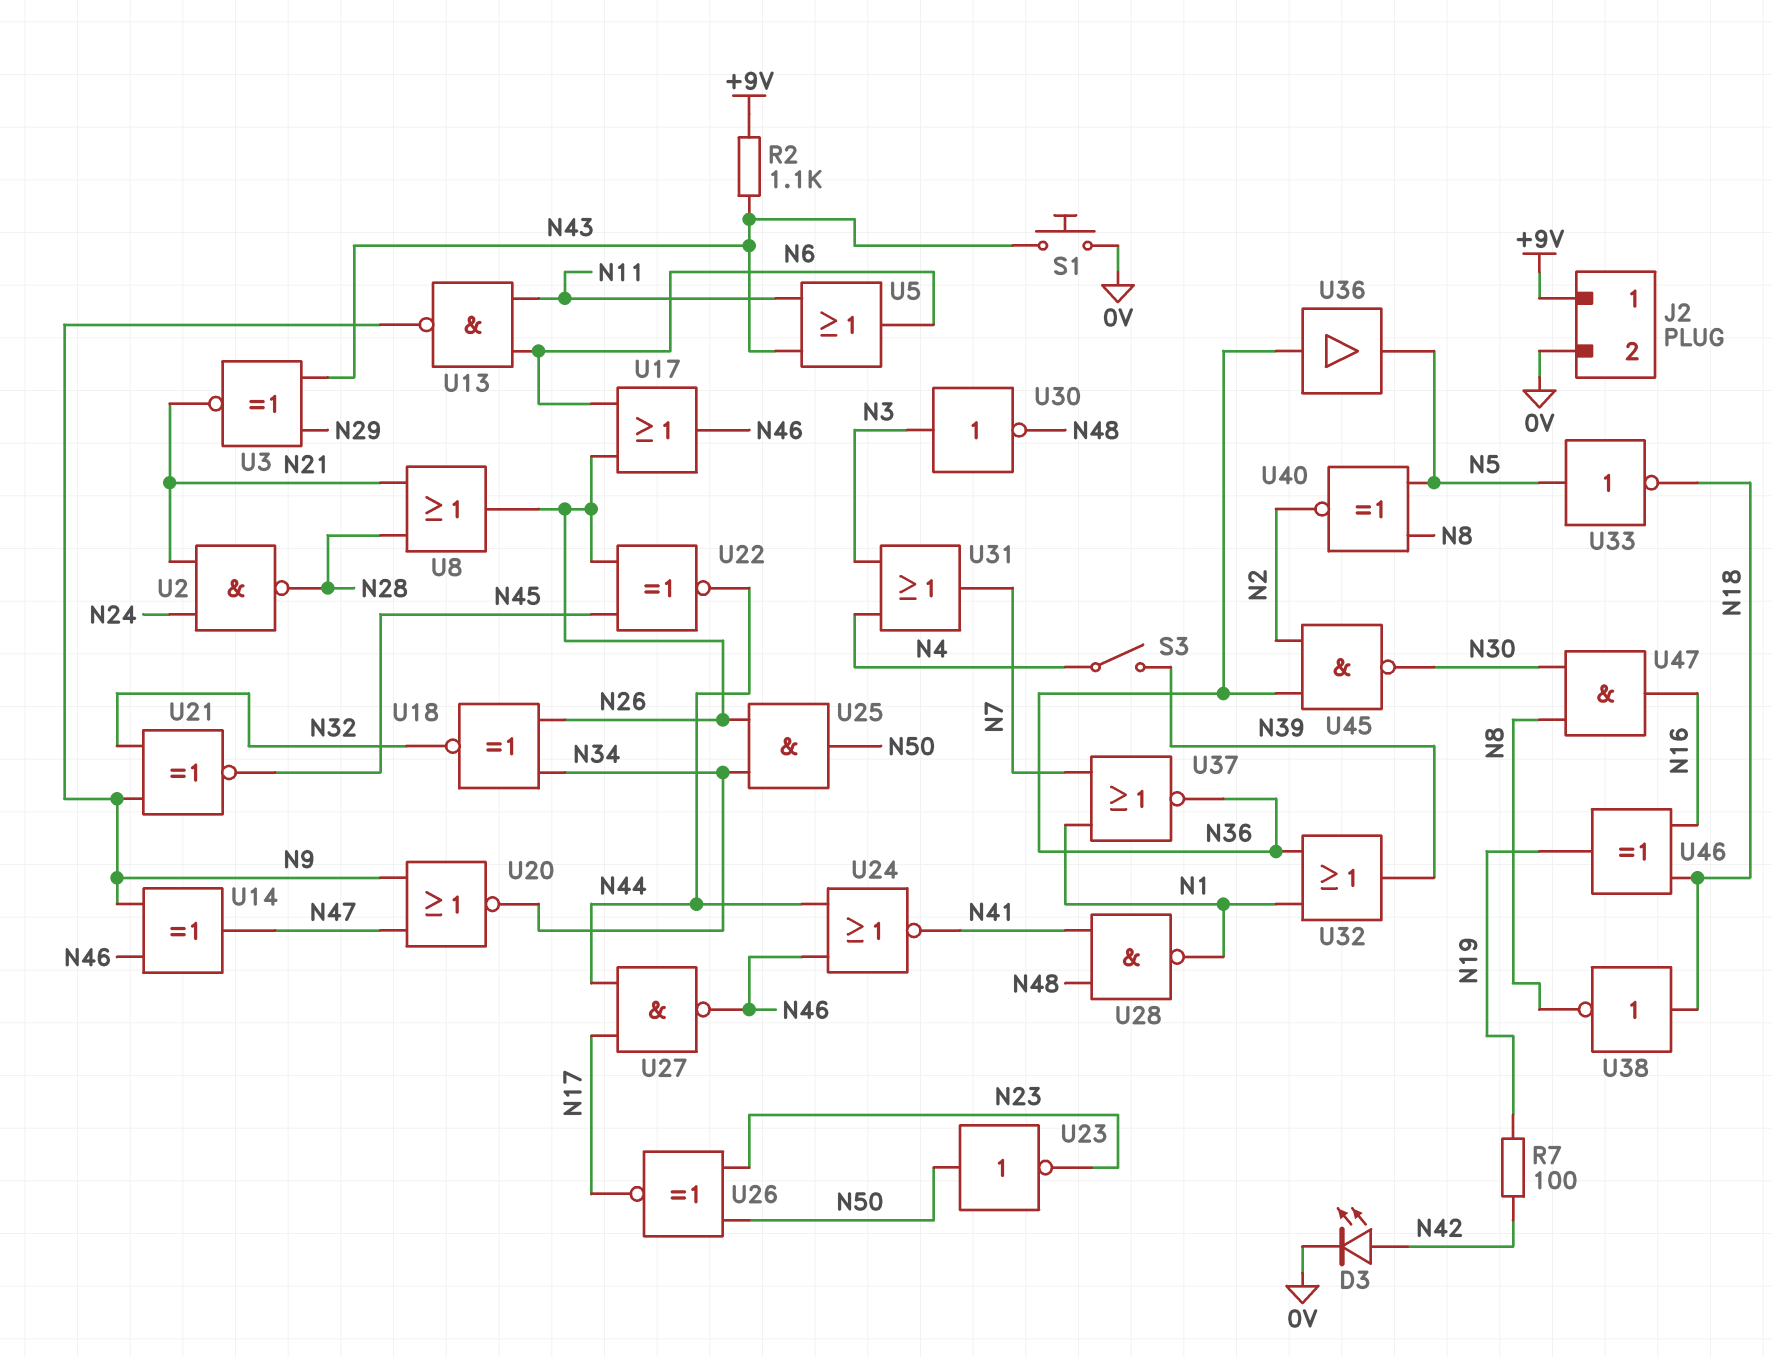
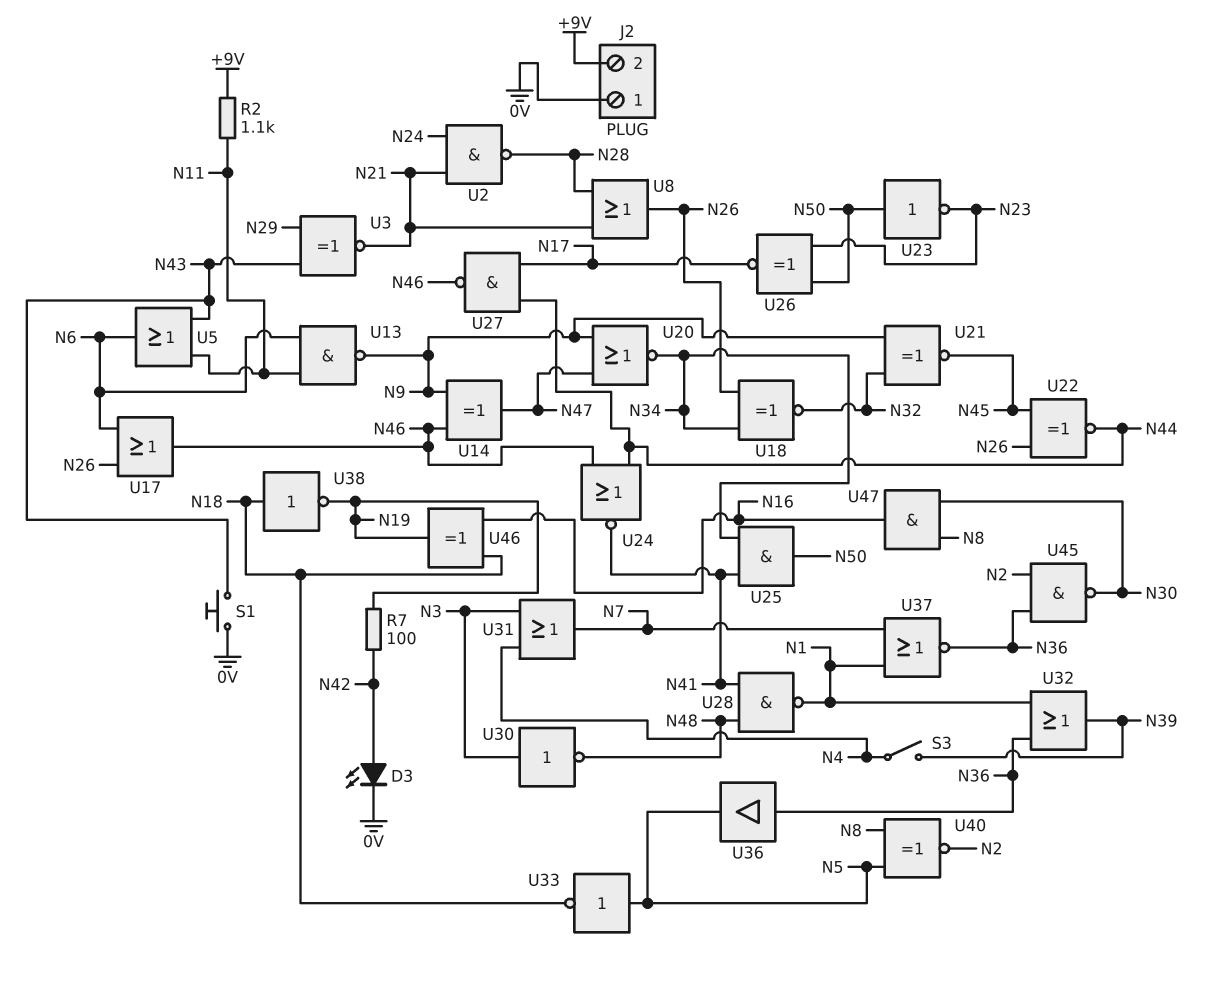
J2 pin 1: +9V -> 0V
J2 pin 2: 0V -> +9V
R2: 1.1k (+9V, N43) -> 1.1k (+9V, N11)
U25: AND (in N26, in N34, out N50) -> AND (in N34, in N41, out N50)
U38: NOT (in N18, out N8) -> NOT (in N18, out N19)

